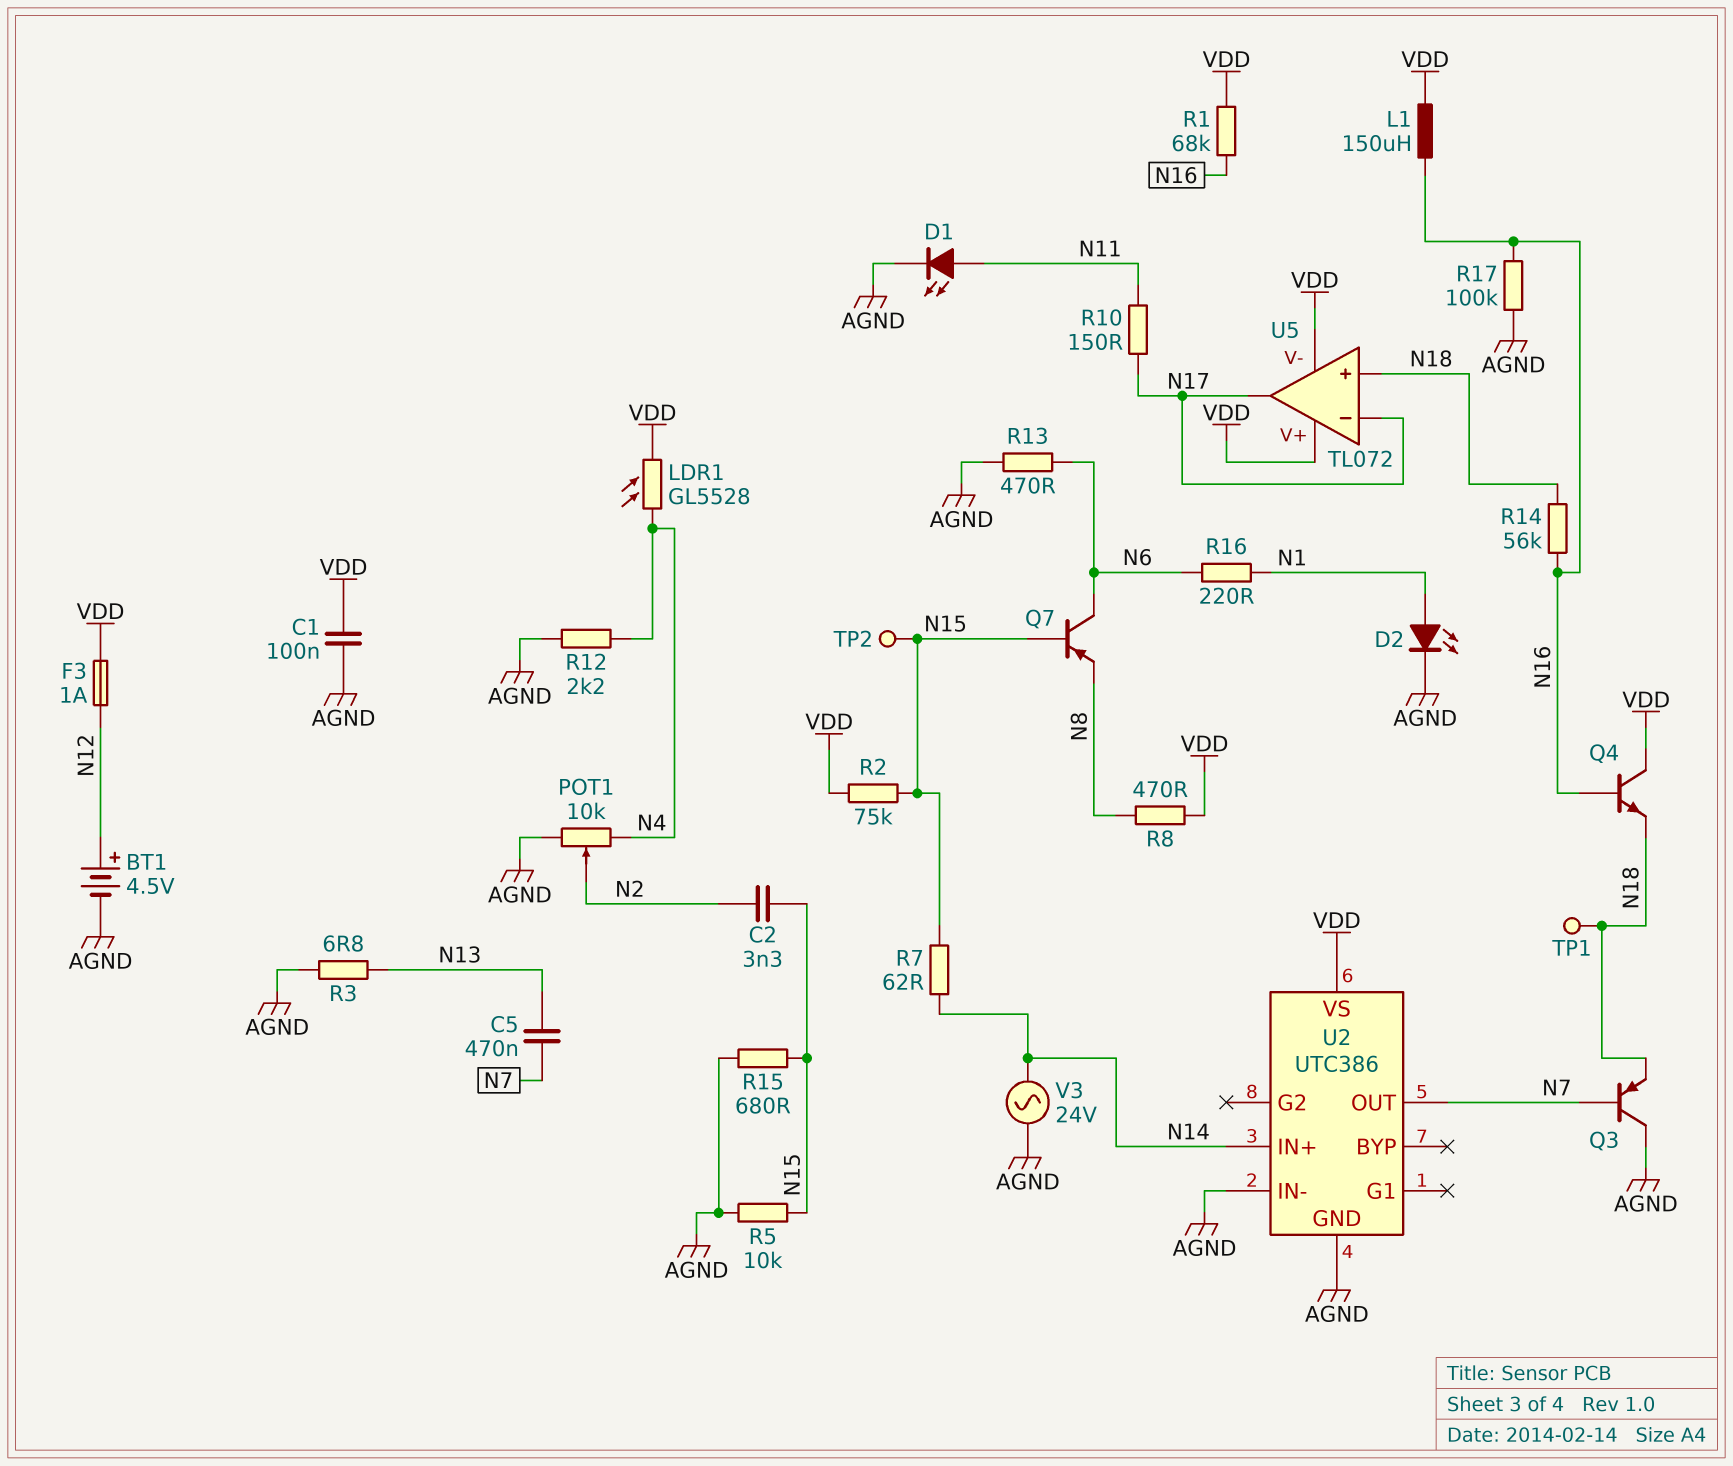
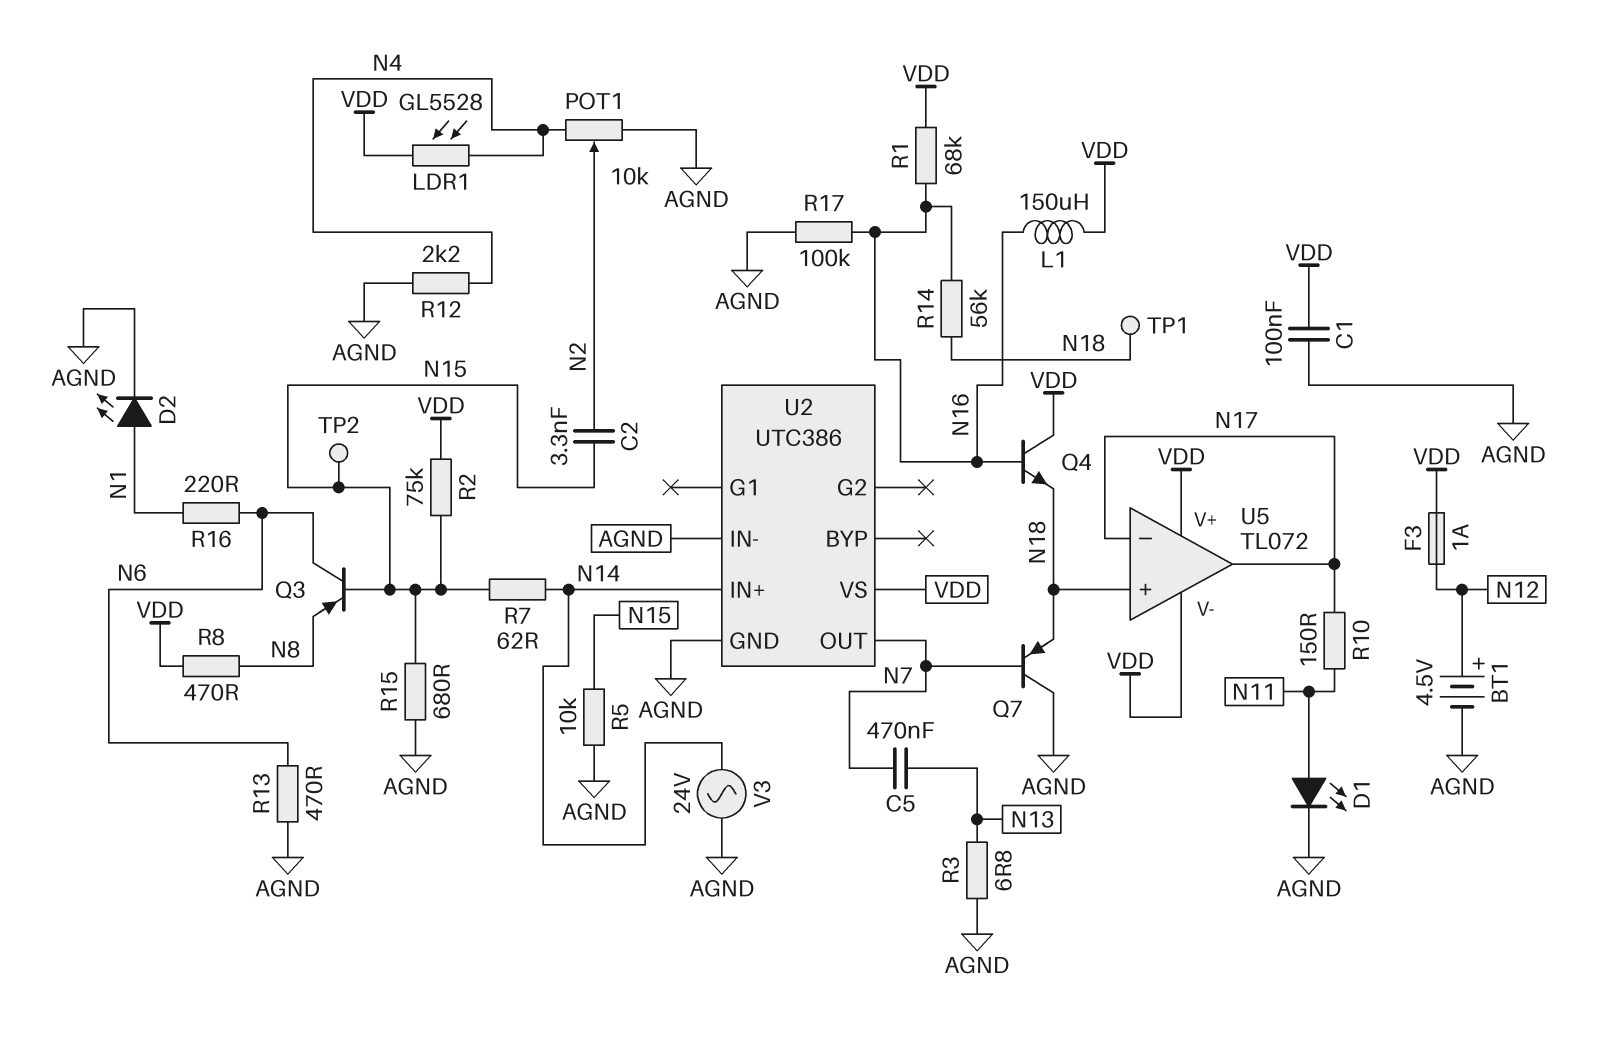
Q3: PNP (B N7, C AGND, E N18) -> PNP (B N15, C N6, E N8)
Q7: PNP (B N15, C N6, E N8) -> PNP (B N7, C AGND, E N18)

